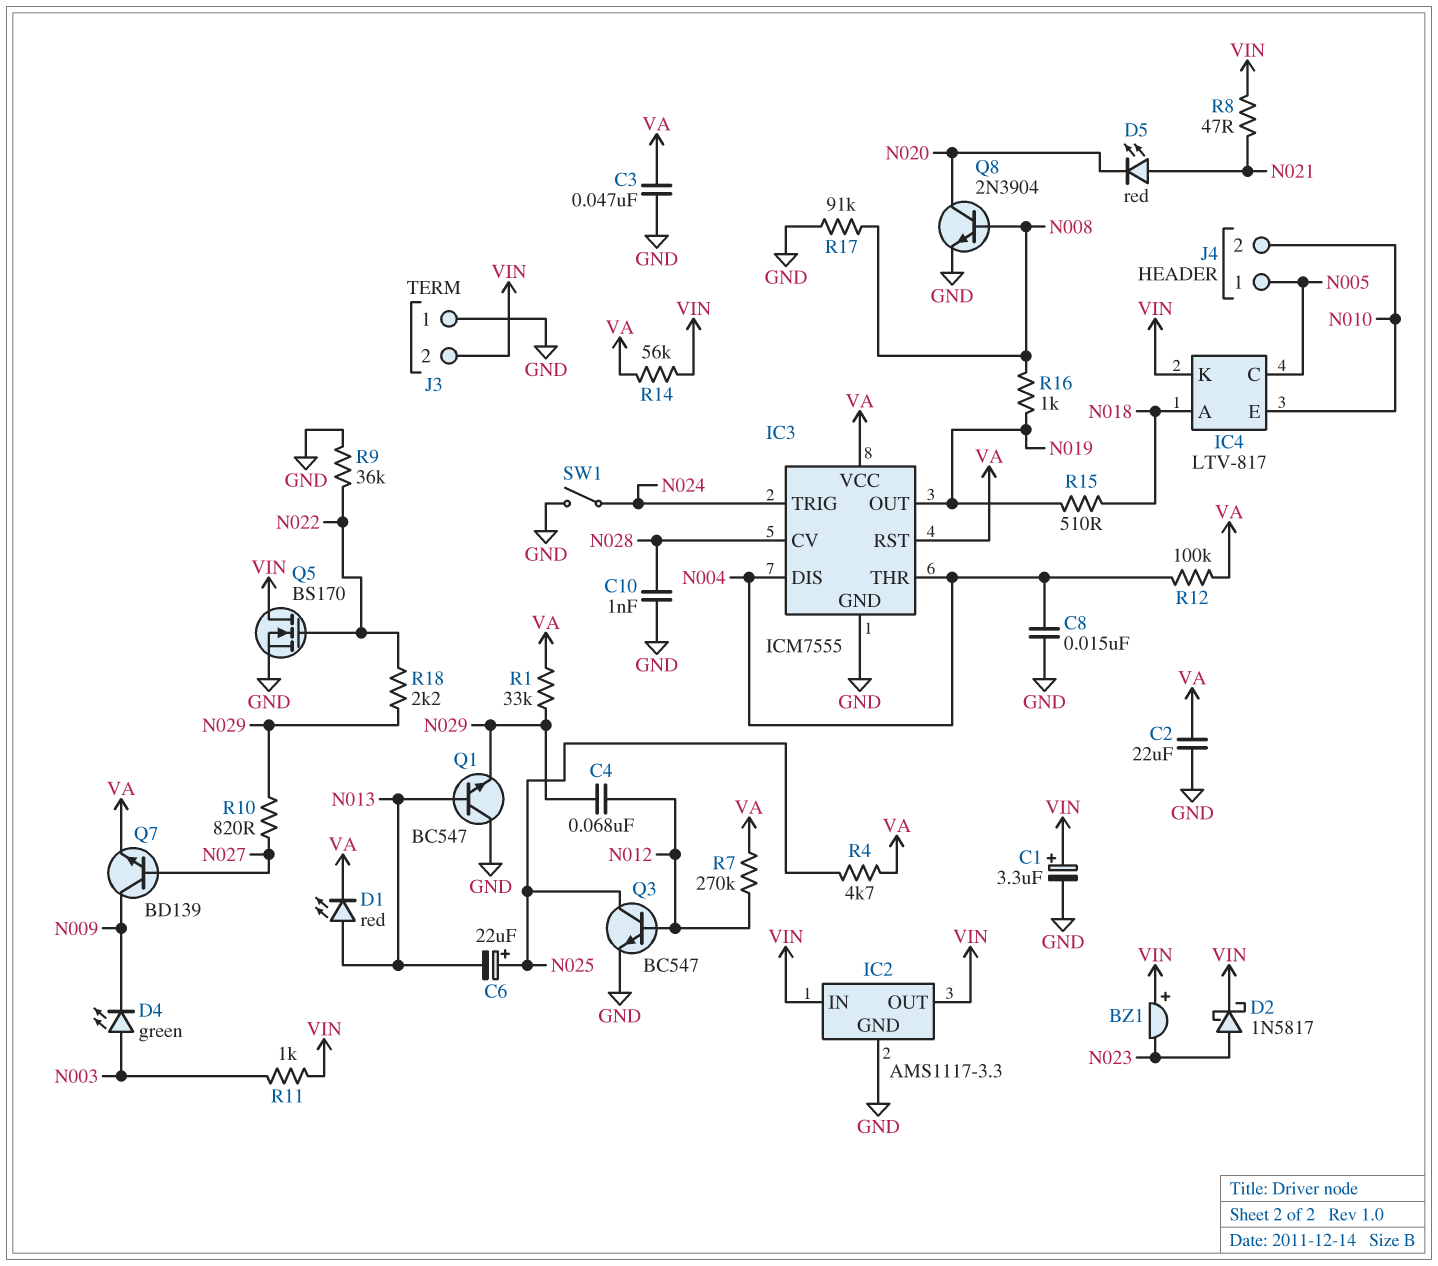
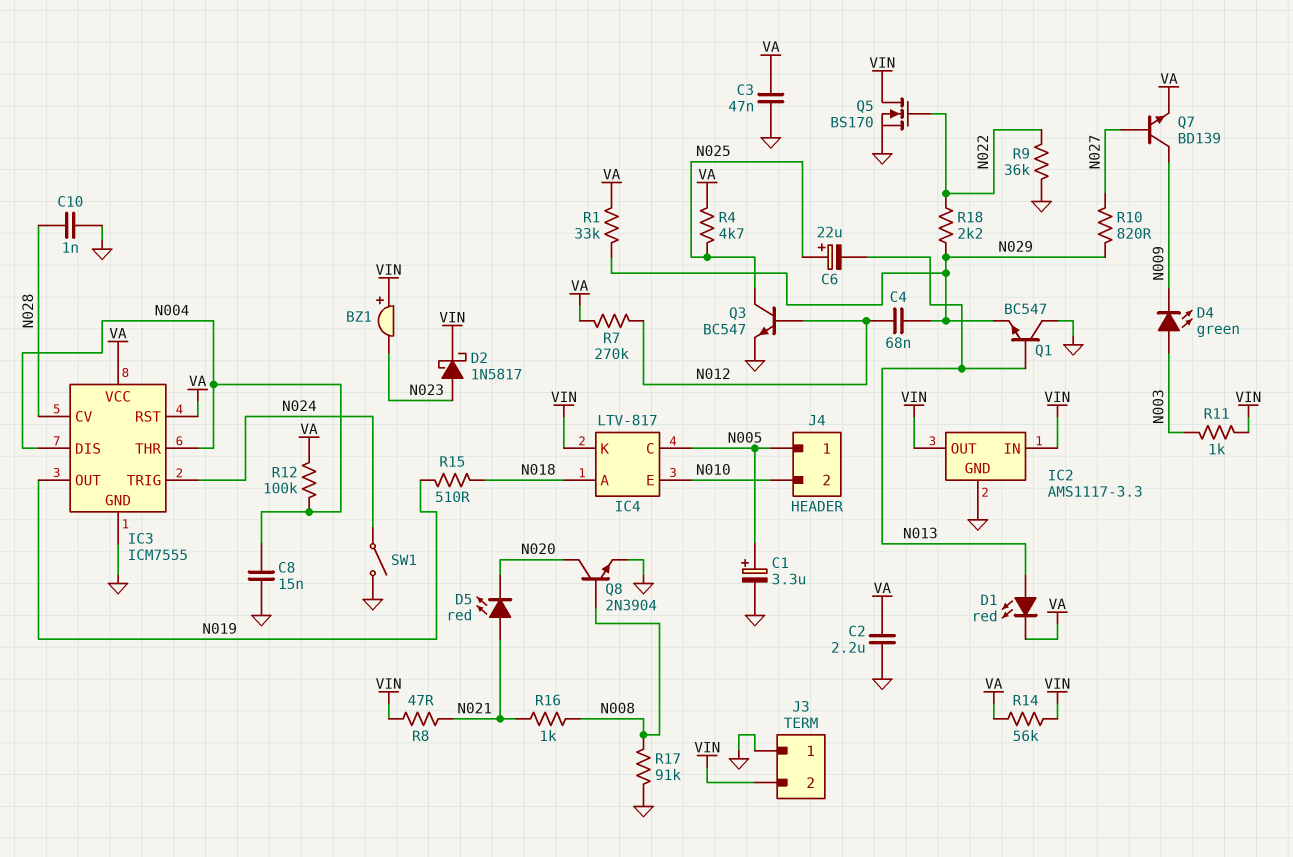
C1: 3.3uF (plus VIN, minus GND) -> 3.3uF (plus N005, minus GND)
C2: 22uF (GND, VA) -> 2.2uF (GND, VA)
R16: 1k (N008, N019) -> 1k (N008, N021)

